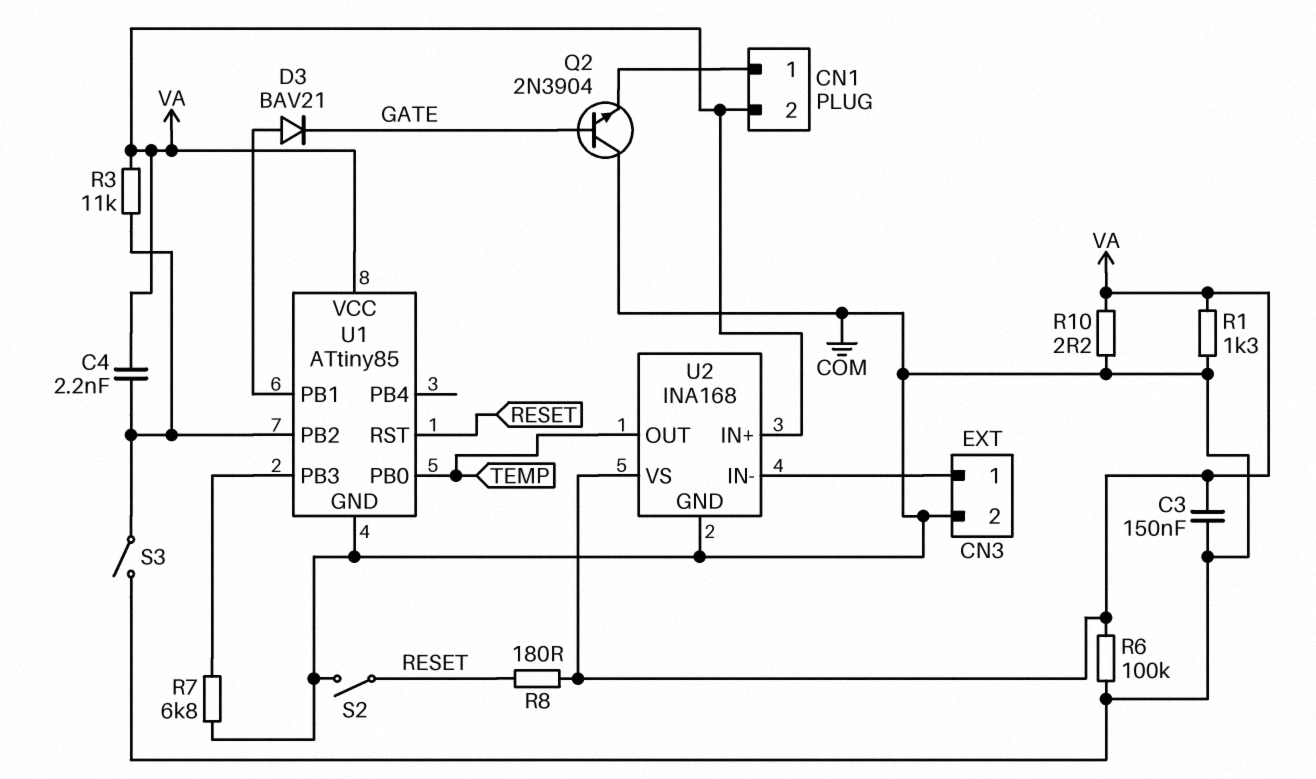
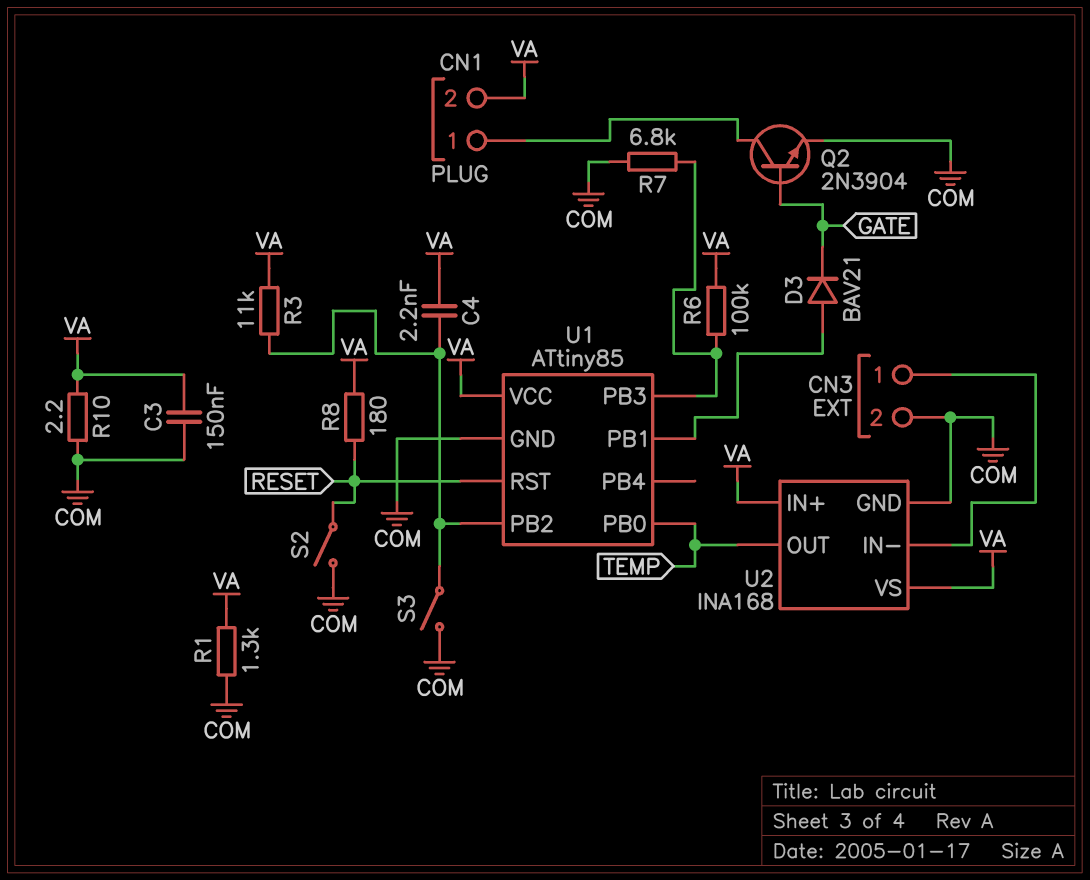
Q2: NPN 2N3904 (B GATE, C COM, E CN1/1) -> NPN 2N3904 (B GATE, C CN1/1, E COM)
R6: 100k (COM, VA) -> 100k (U1/PB3, VA)

